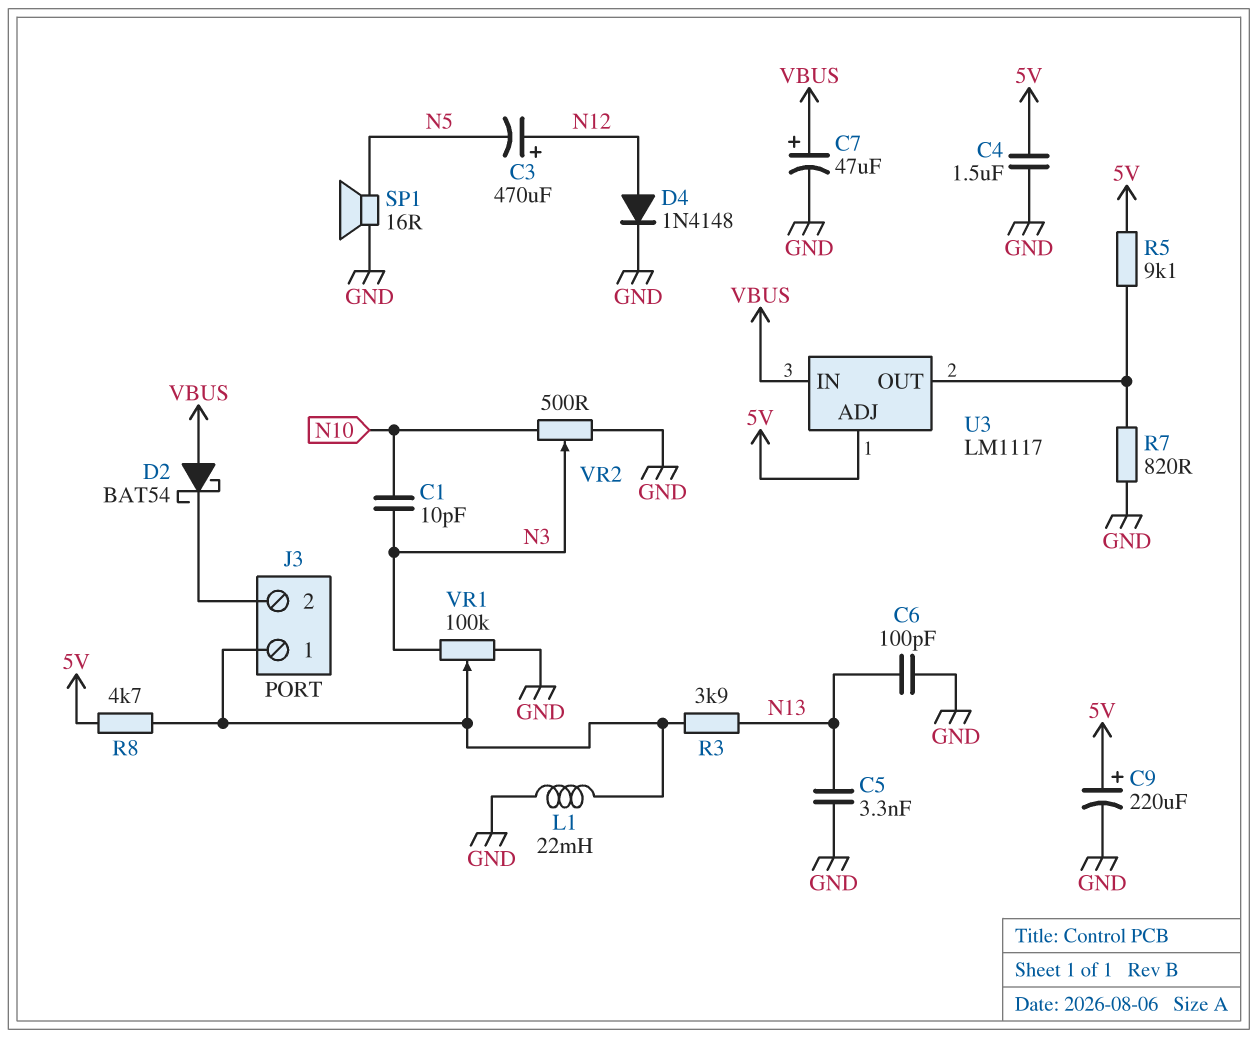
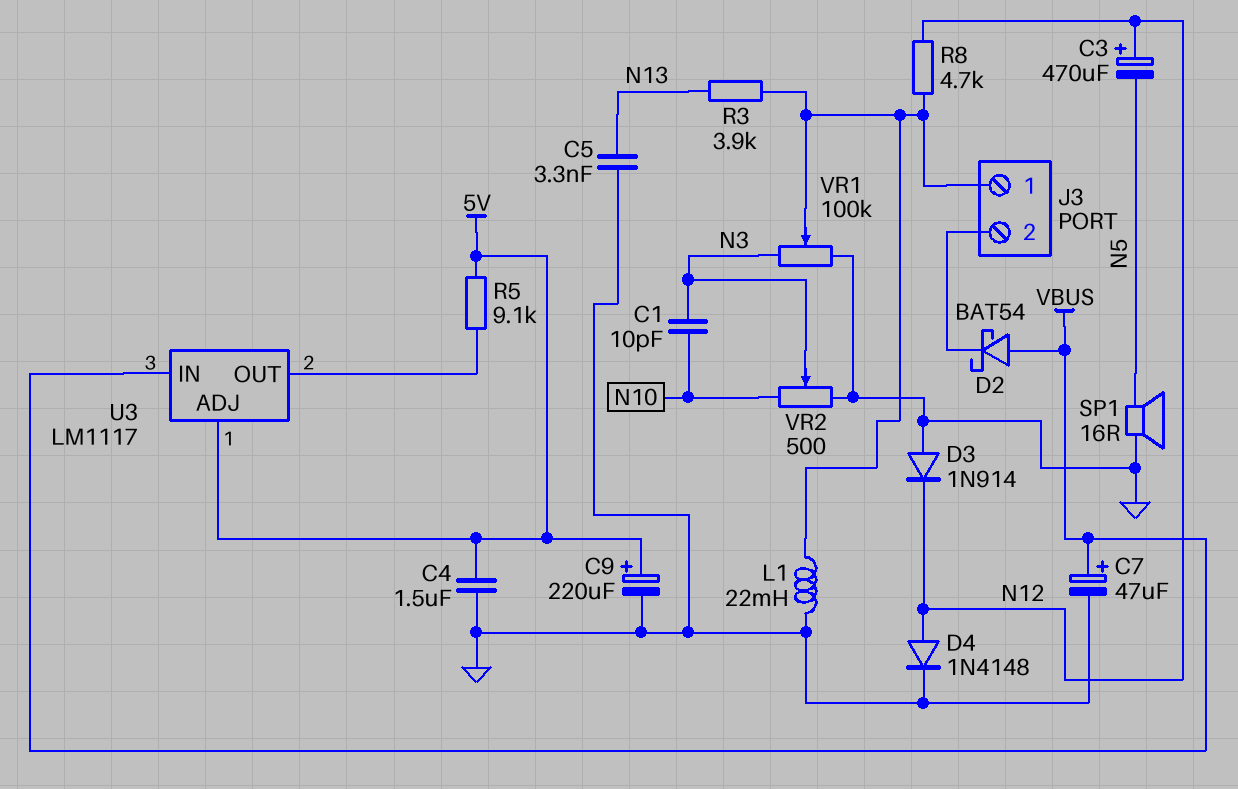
C6: 100pF (GND, N13) -> none
D3: none -> diode 1N914 (A GND, K N12)
R7: 820 (GND, U3/OUT) -> none
R8: 4.7k (5V, J3/1) -> 4.7k (J3/1, N12)

